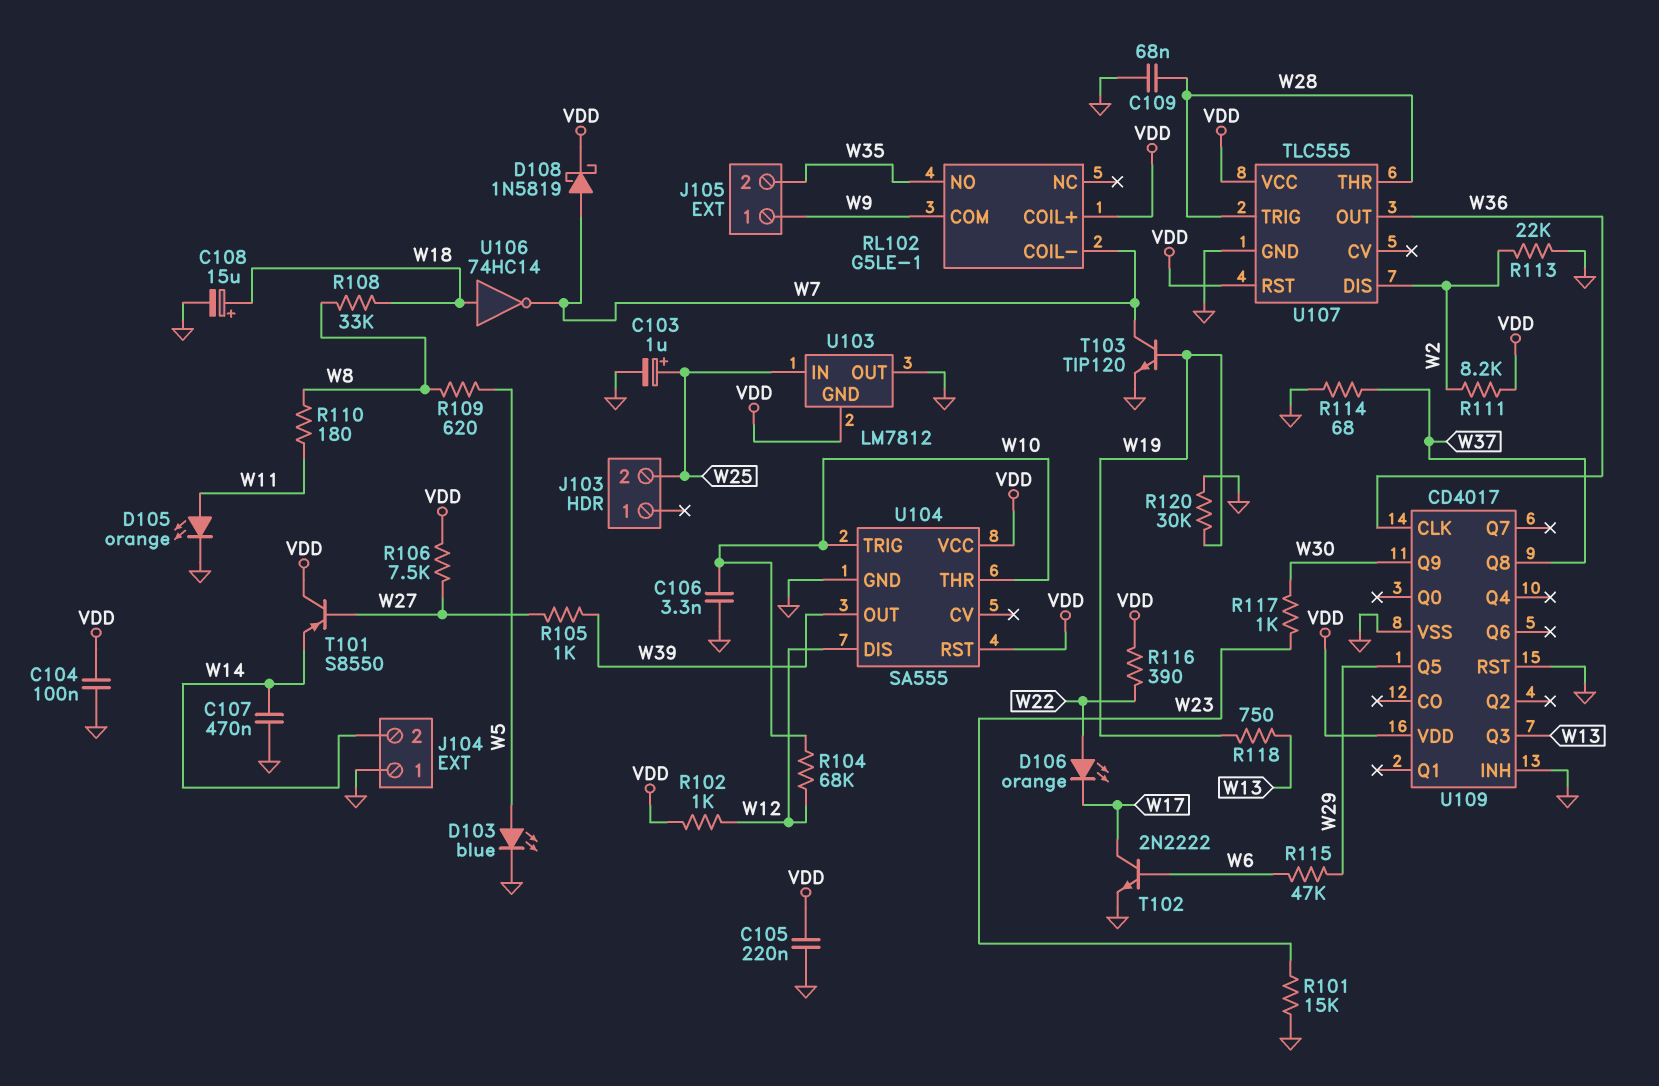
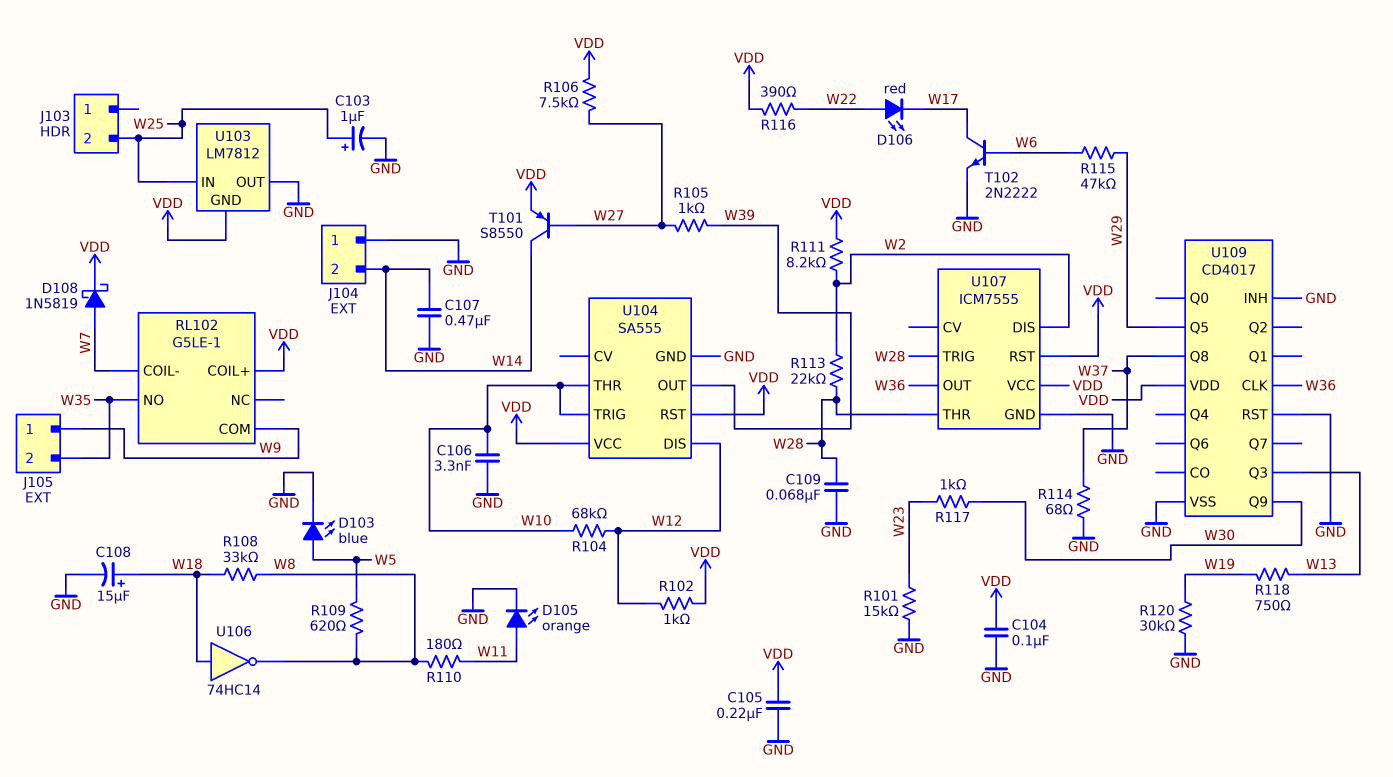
D106: LED orange (A W22, K W17) -> LED red (A W22, K W17)
R113: 22k (GND, W2) -> 22k (W2, W28)
T101: PNP S8550 (B W27, C VDD, E W14) -> PNP S8550 (B W27, C W14, E VDD)
T103: NPN TIP120 (B W19, C W7, E GND) -> none
U106: NOT 74HC14 (in W18, out W7) -> NOT 74HC14 (in W18, out W8)
U107: TLC555 -> ICM7555

